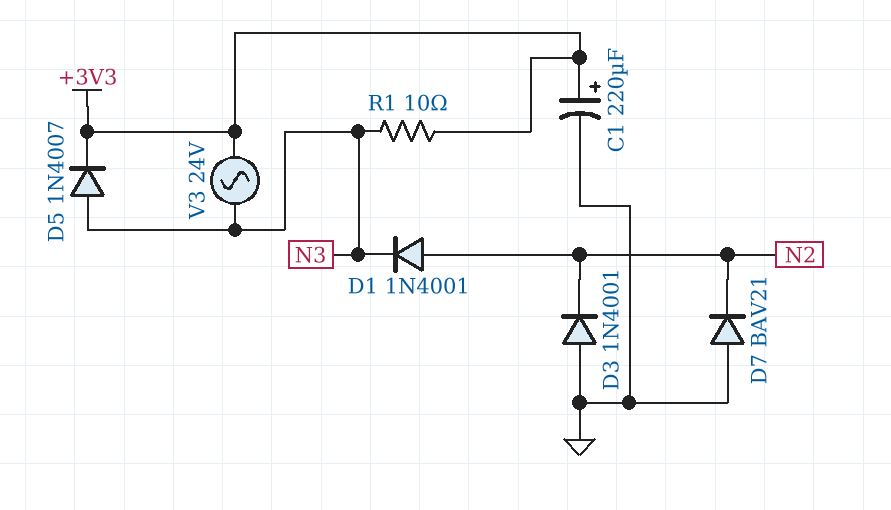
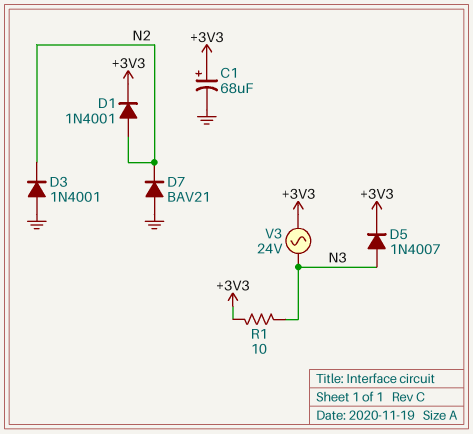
C1: 220uF (plus +3V3, minus GND) -> 68uF (plus +3V3, minus GND)
D1: diode 1N4001 (A N2, K N3) -> diode 1N4001 (A N2, K +3V3)

